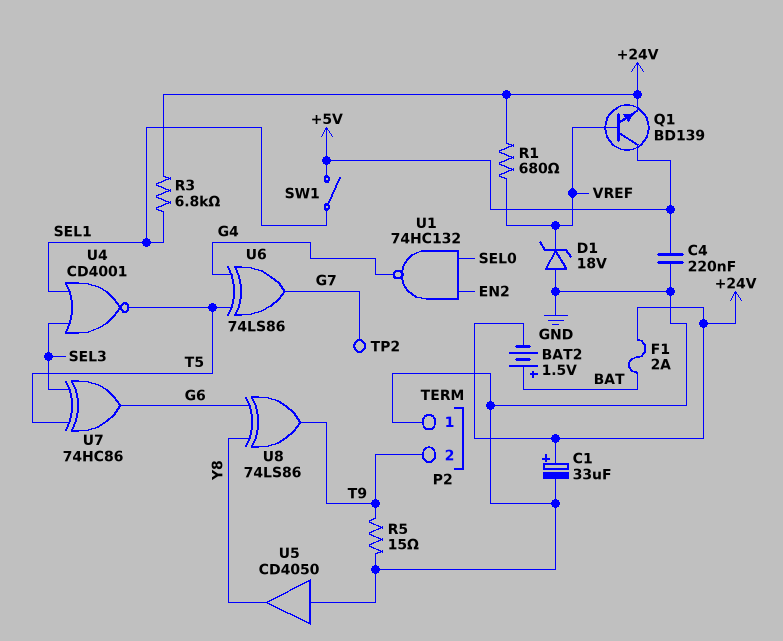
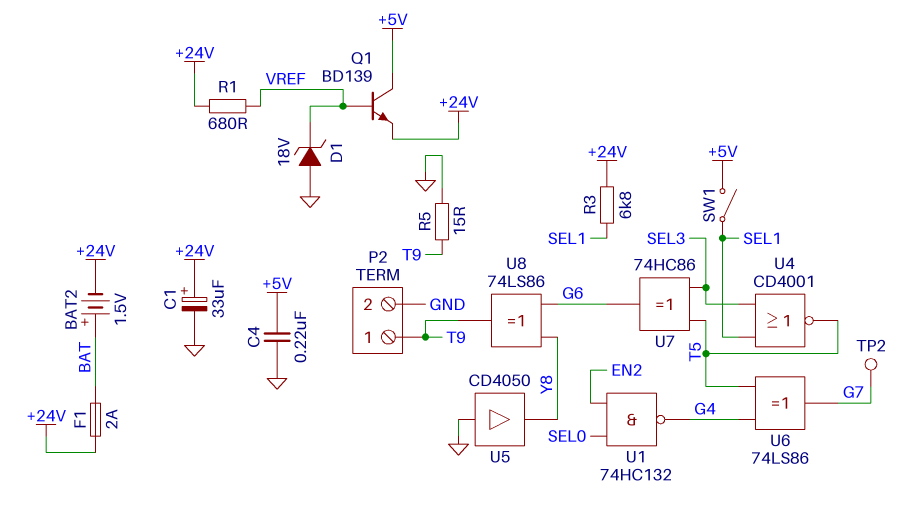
P2 pin 1: GND -> T9
P2 pin 2: T9 -> GND

